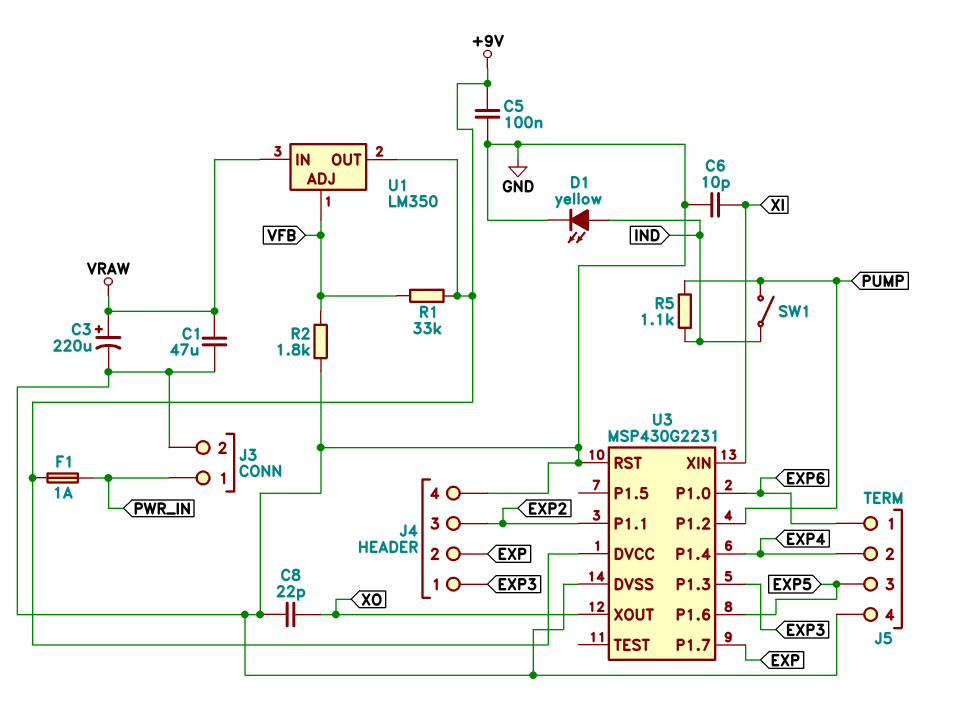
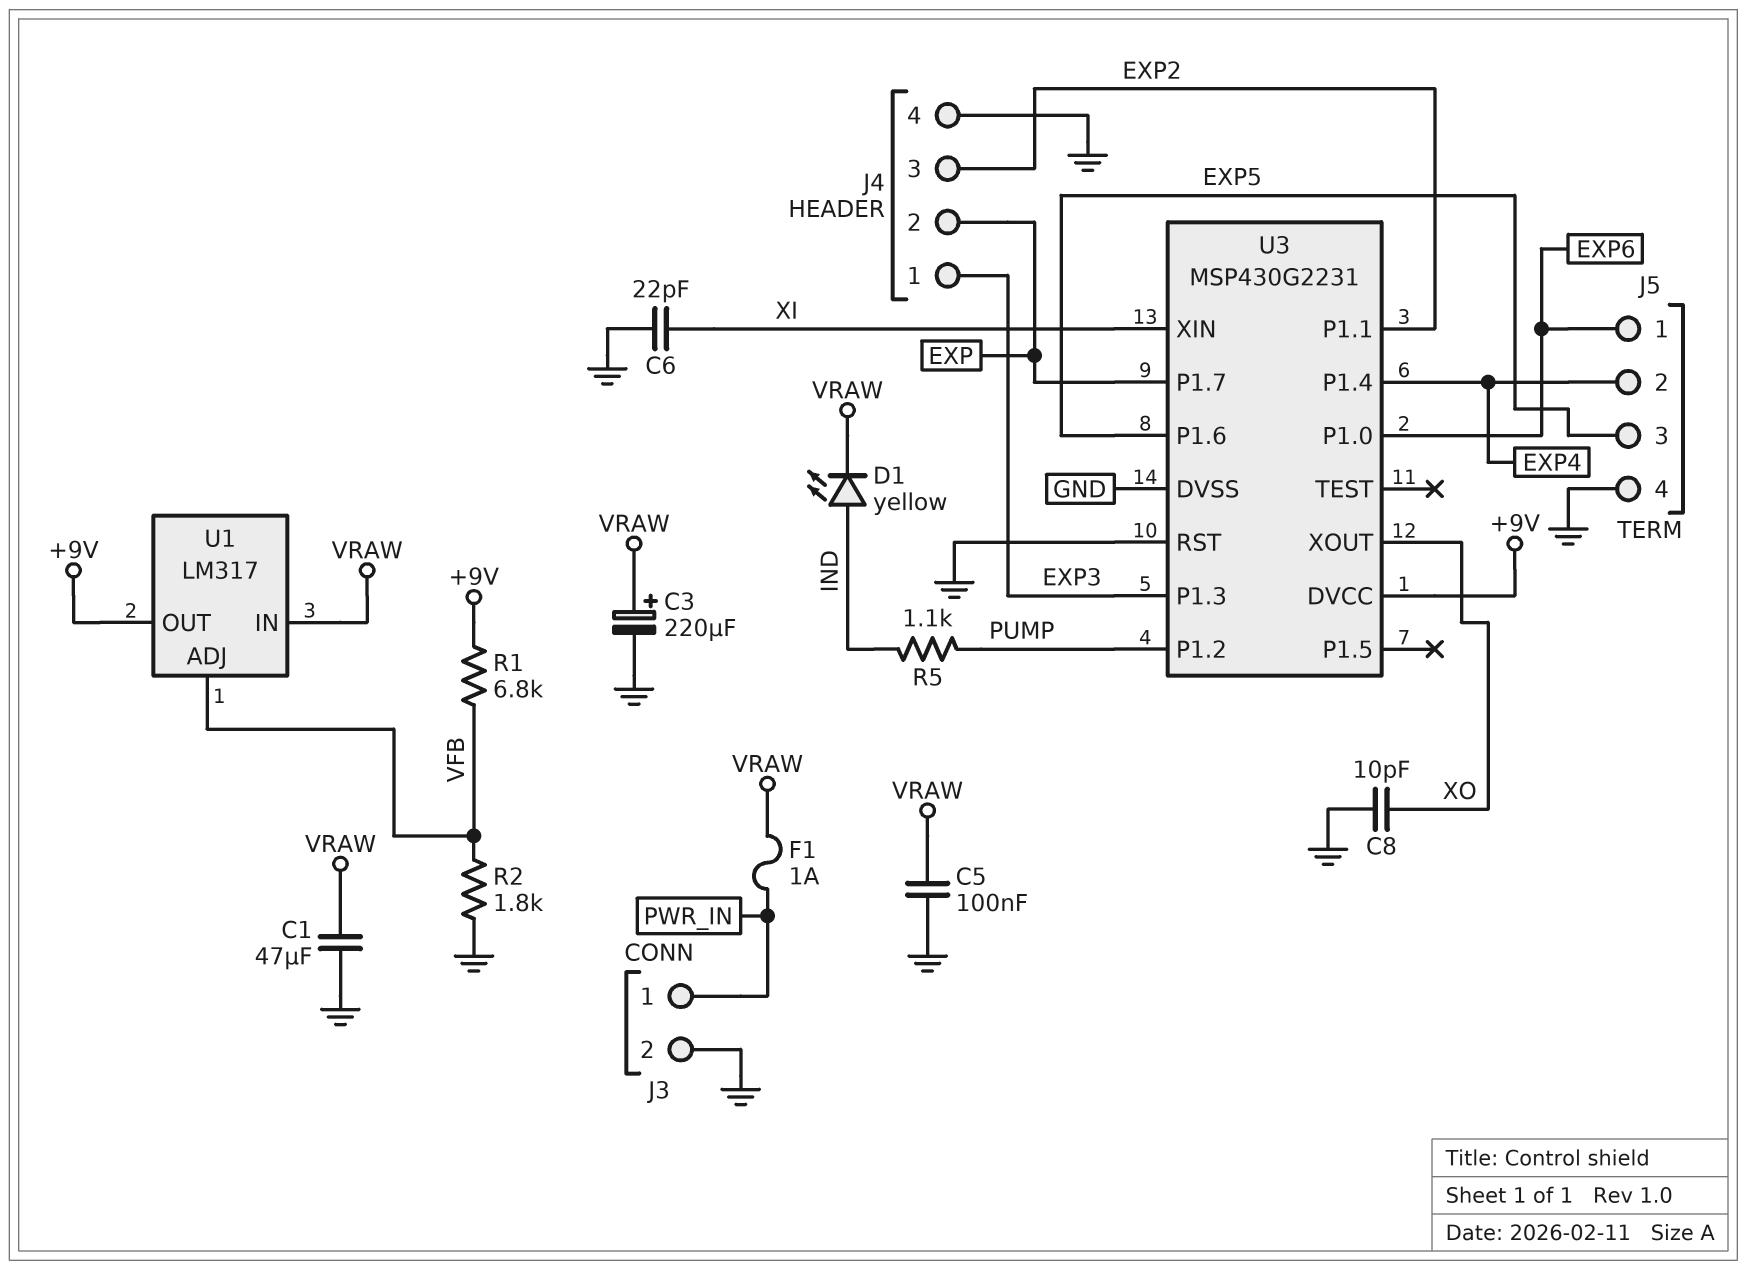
C5: 100nF (+9V, GND) -> 100nF (GND, VRAW)
C6: 10pF (GND, XI) -> 22pF (GND, XI)
C8: 22pF (GND, XO) -> 10pF (GND, XO)
D1: LED yellow (A IND, K GND) -> LED yellow (A IND, K VRAW)
F1: 1A (+9V, PWR_IN) -> 1A (PWR_IN, VRAW)
R1: 33k (+9V, VFB) -> 6.8k (+9V, VFB)
SW1: switch (IND, PUMP) -> none
U1: LM350 -> LM317

